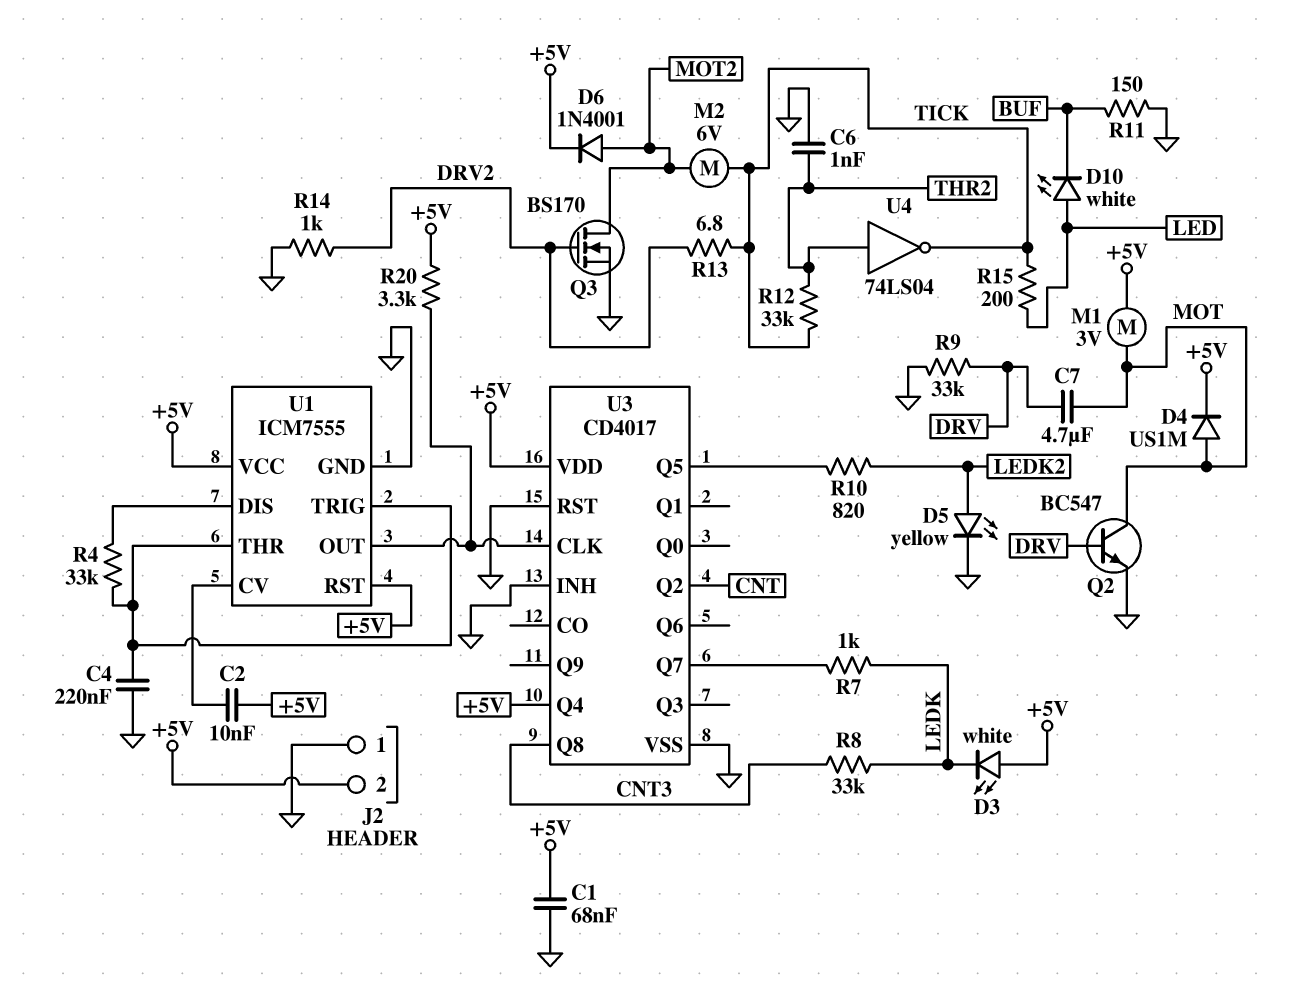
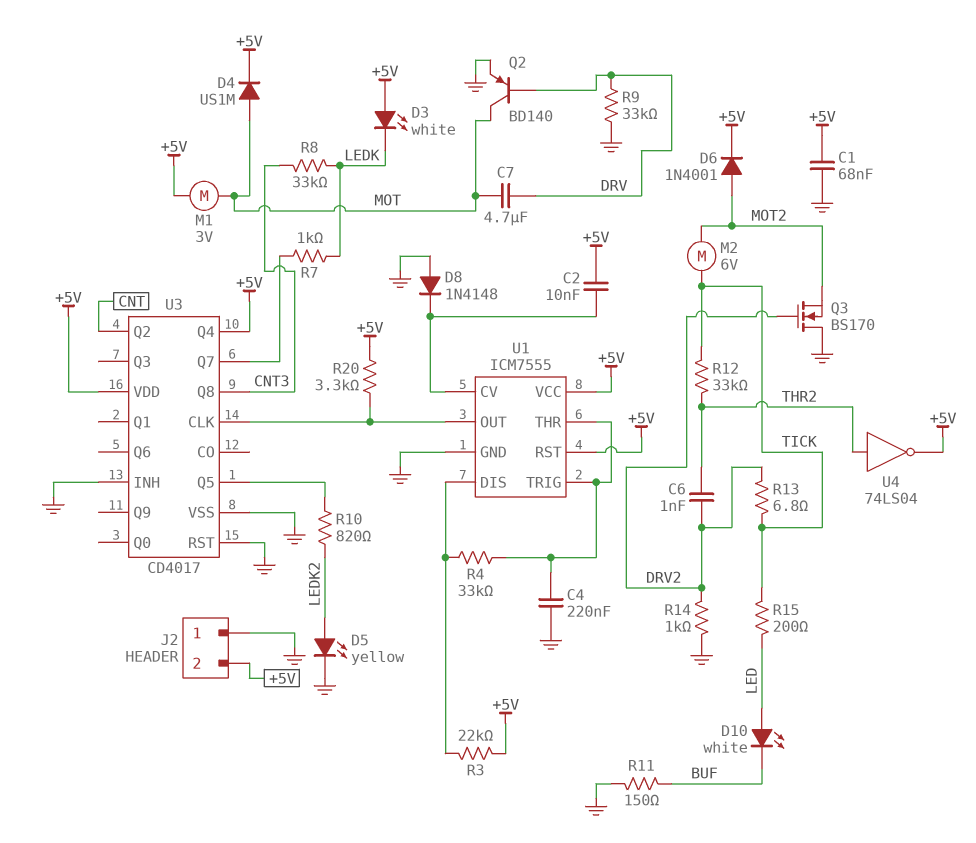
C6: 1nF (GND, THR2) -> 1nF (DRV2, THR2)
D8: none -> diode 1N4148 (A GND, K U1/CV)
Q2: NPN BC547 (B DRV, C MOT, E GND) -> PNP BD140 (B DRV, C MOT, E GND)
Q3: NMOS BS170 (G DRV2, D MOT2, S GND) -> NMOS BS170 (G DRV2, D GND, S MOT2)
R3: none -> 22k (+5V, U1/DIS)
U4: NOT 74LS04 (in THR2, out TICK) -> NOT 74LS04 (in THR2, out +5V)

